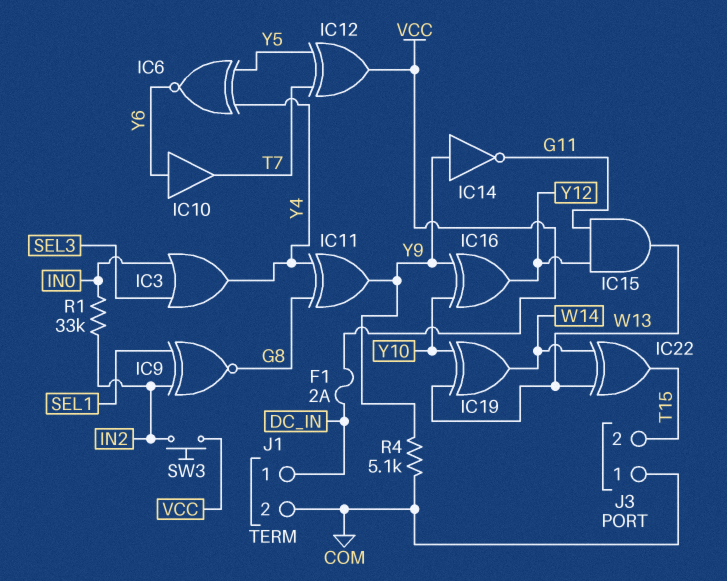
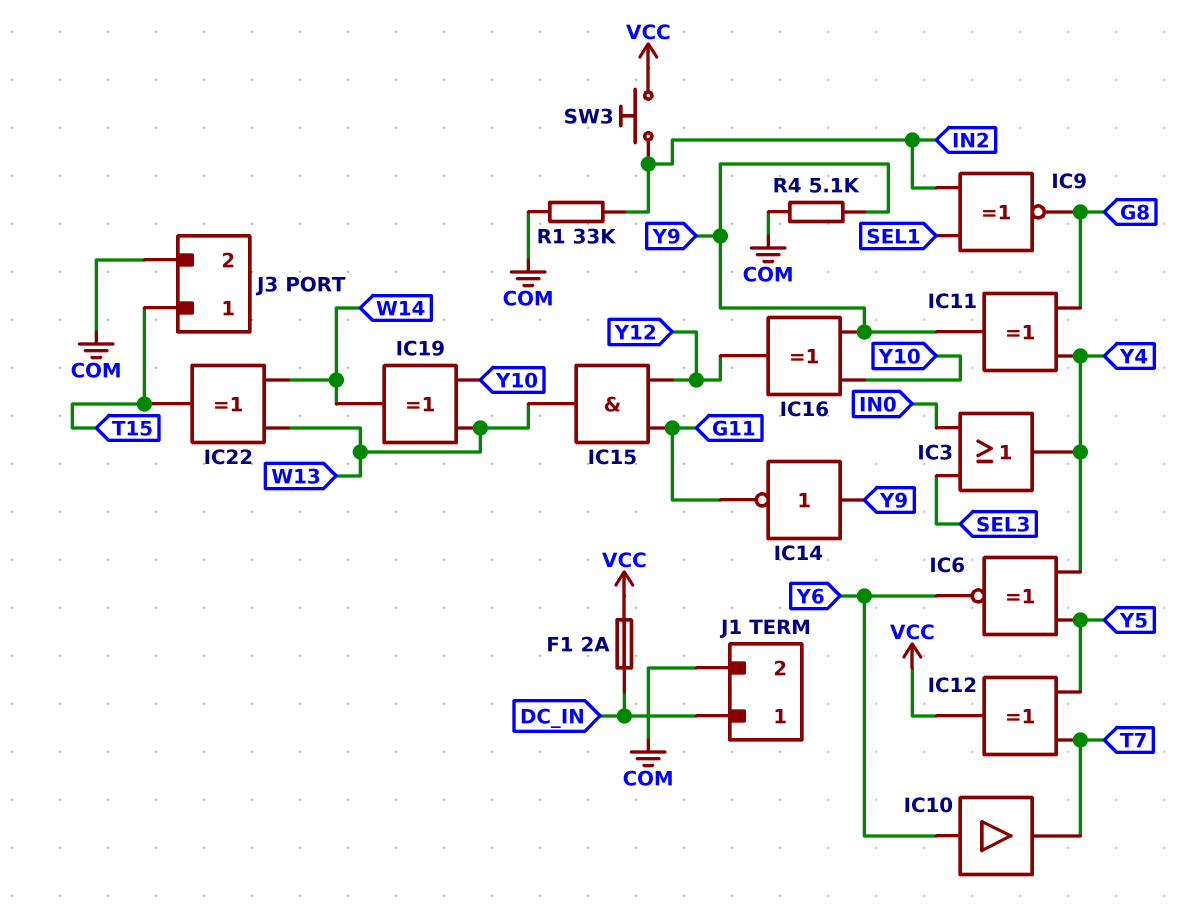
J3 pin 1: COM -> T15
J3 pin 2: T15 -> COM
R1: 33k (IN0, IN2) -> 33k (COM, IN2)

